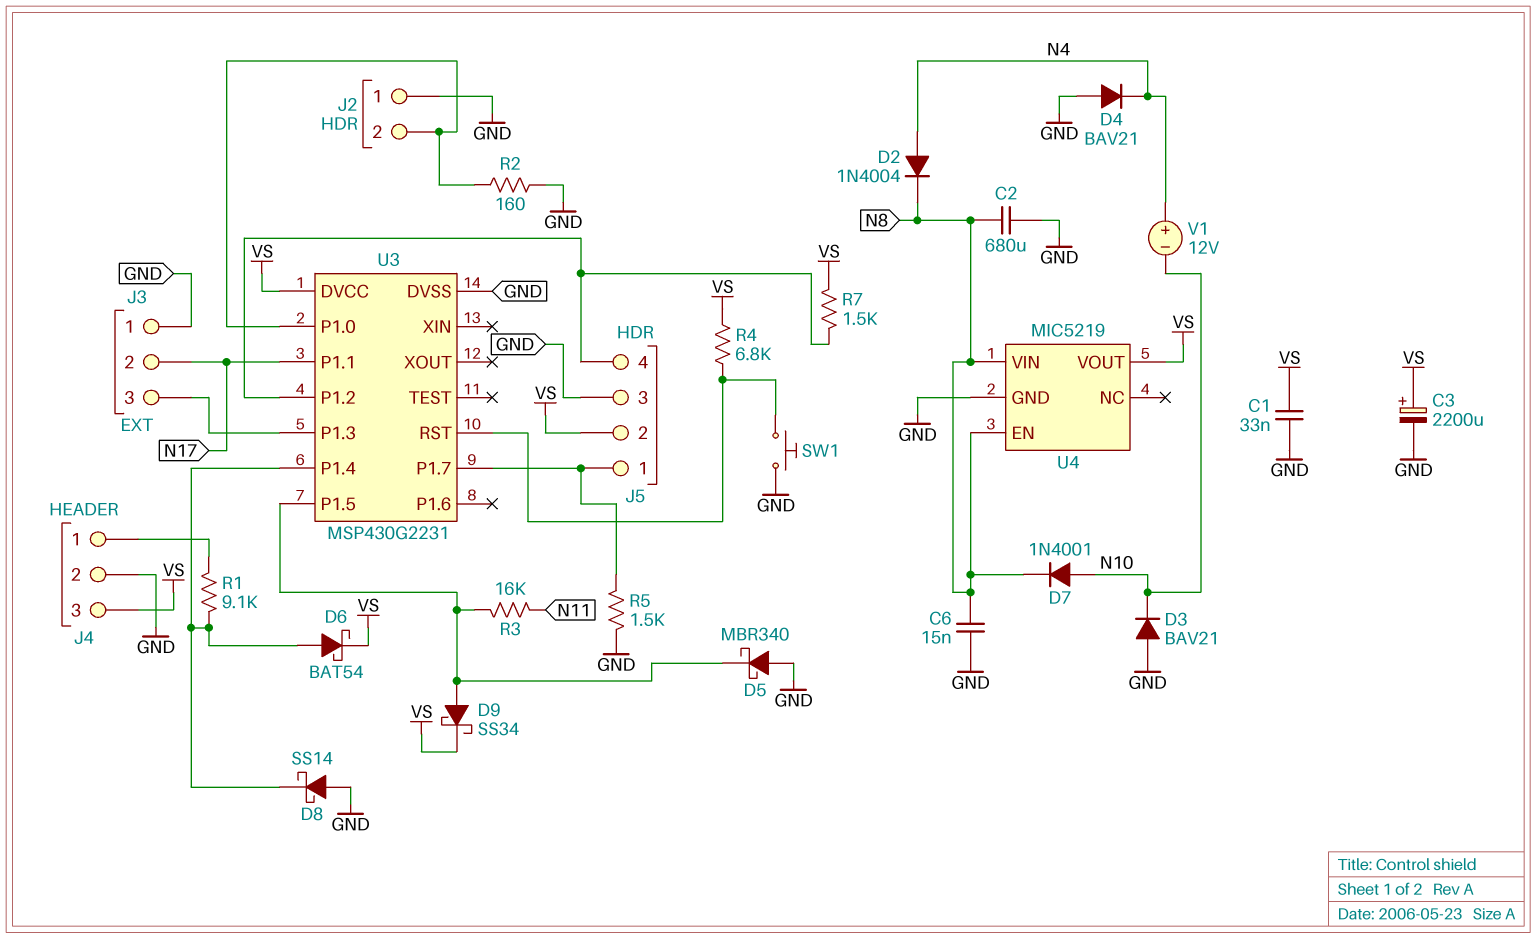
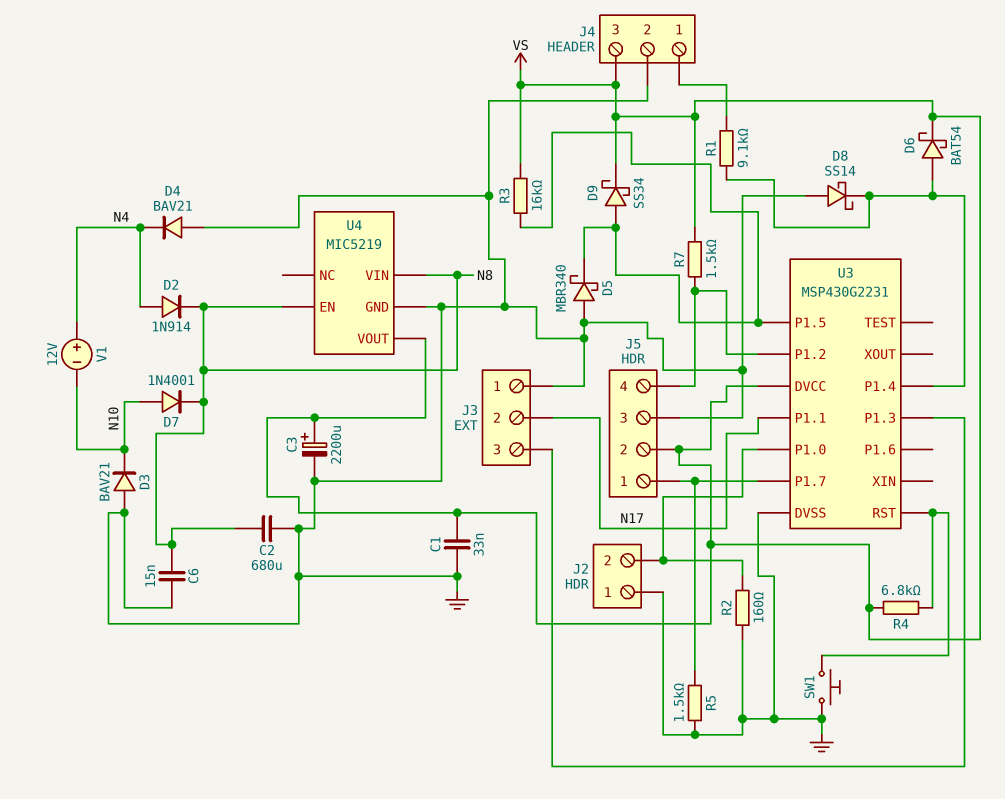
D2: diode 1N4004 (A N4, K N8) -> diode 1N914 (A N4, K N8)
R3: 16k (N11, U3/P1.5) -> 16k (U3/P1.5, VS)

